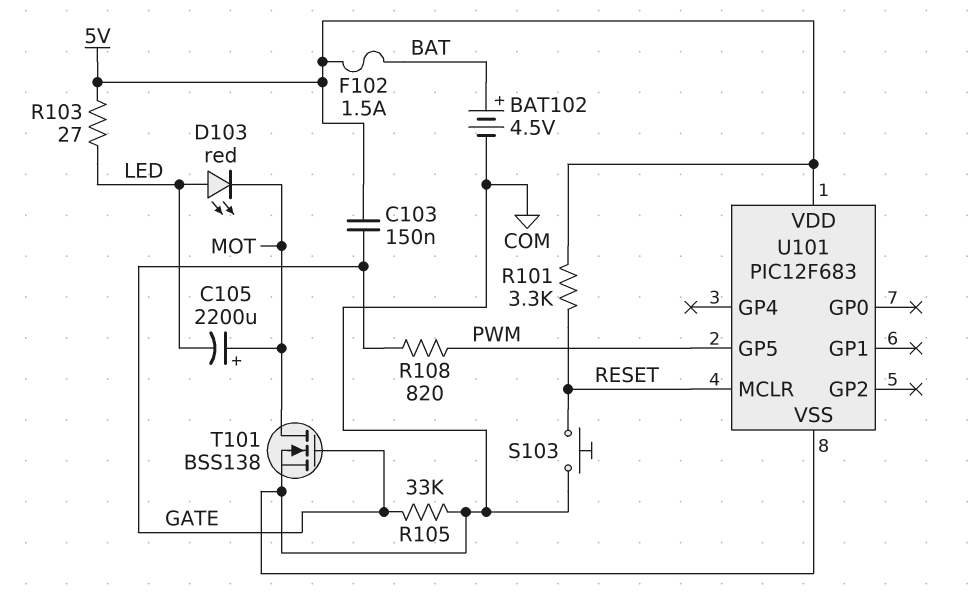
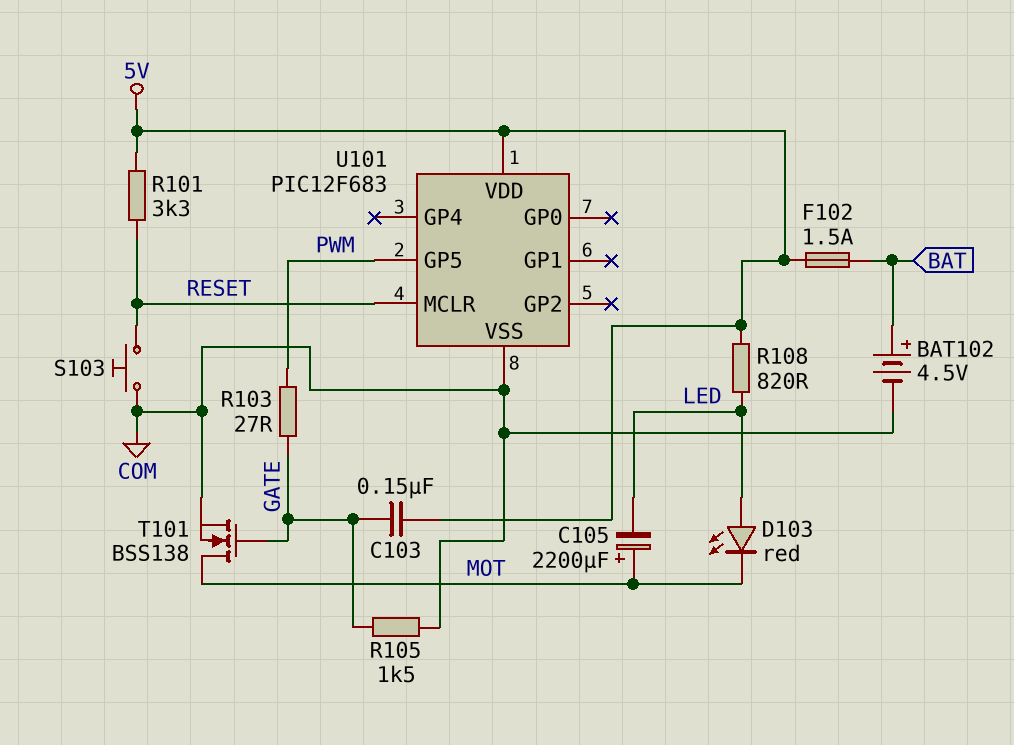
R103: 27 (5V, LED) -> 27 (GATE, PWM)
R105: 33k (COM, GATE) -> 1.5k (COM, GATE)
R108: 820 (GATE, PWM) -> 820 (5V, LED)

